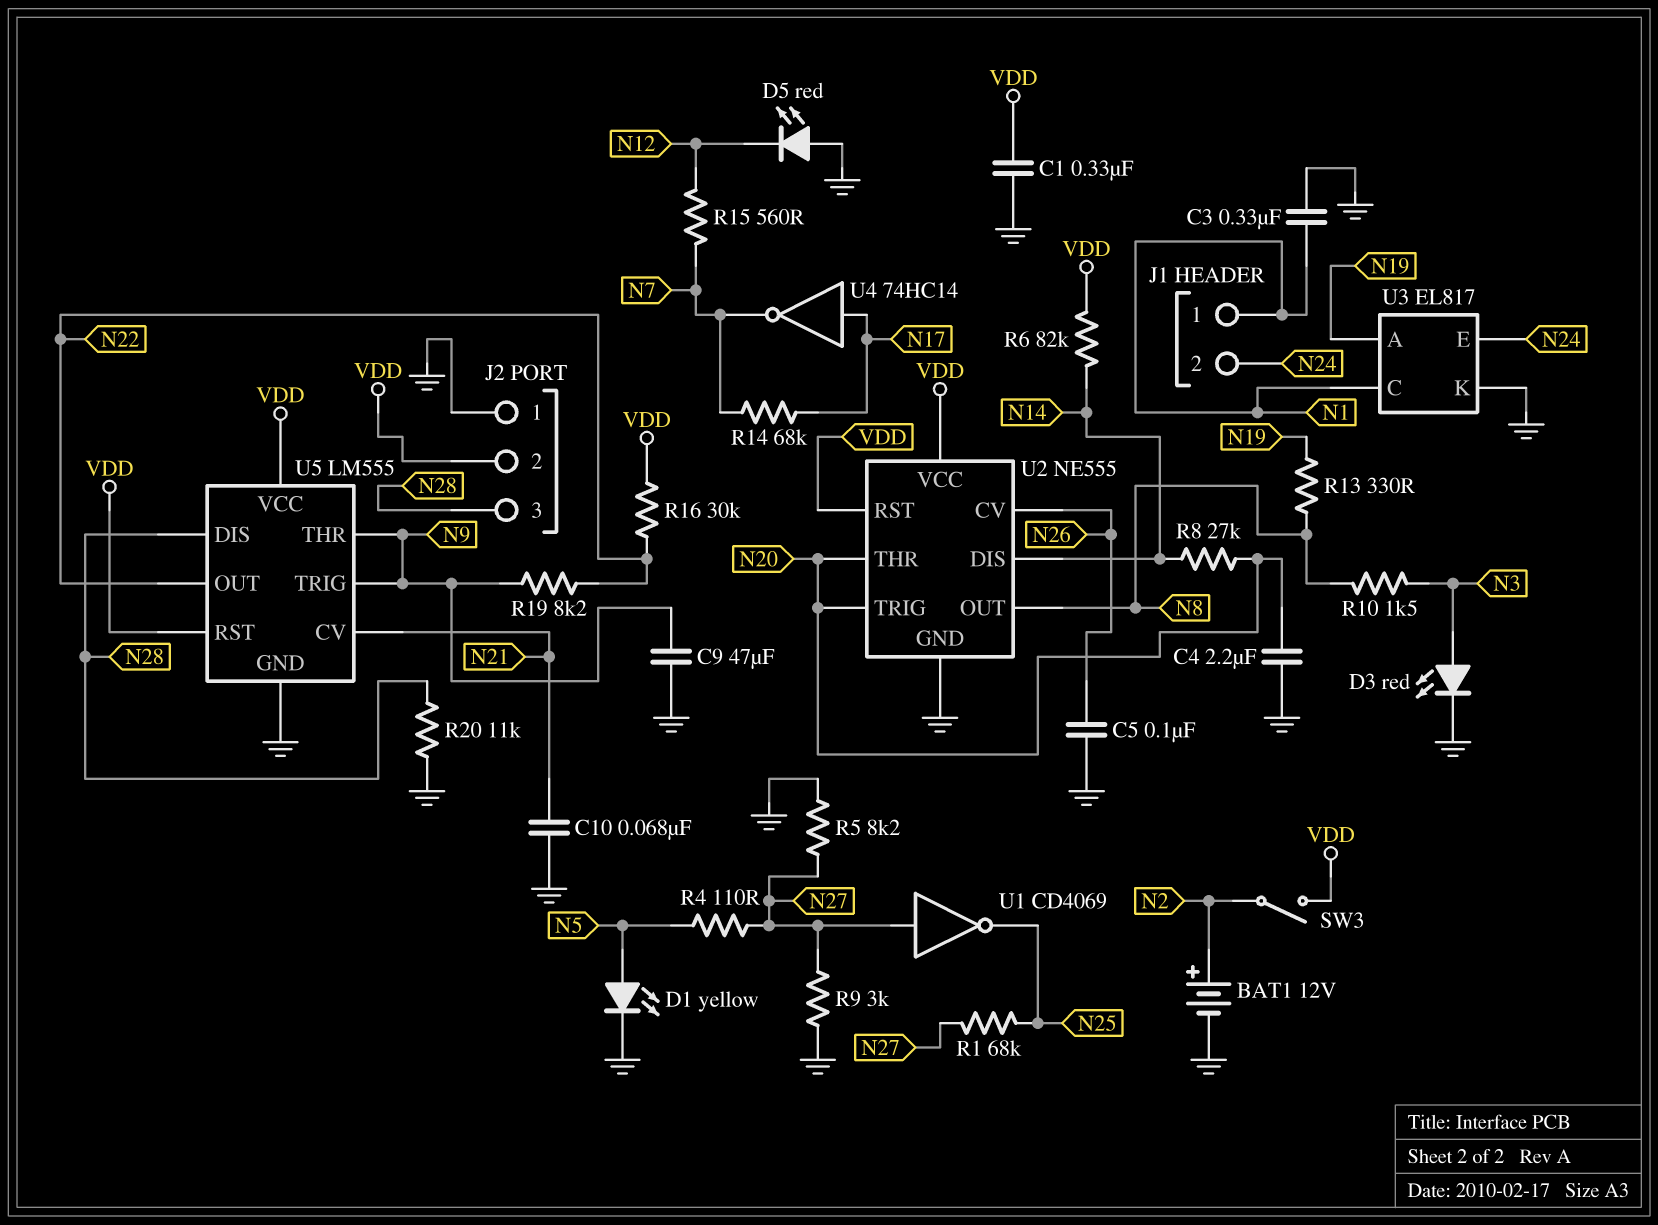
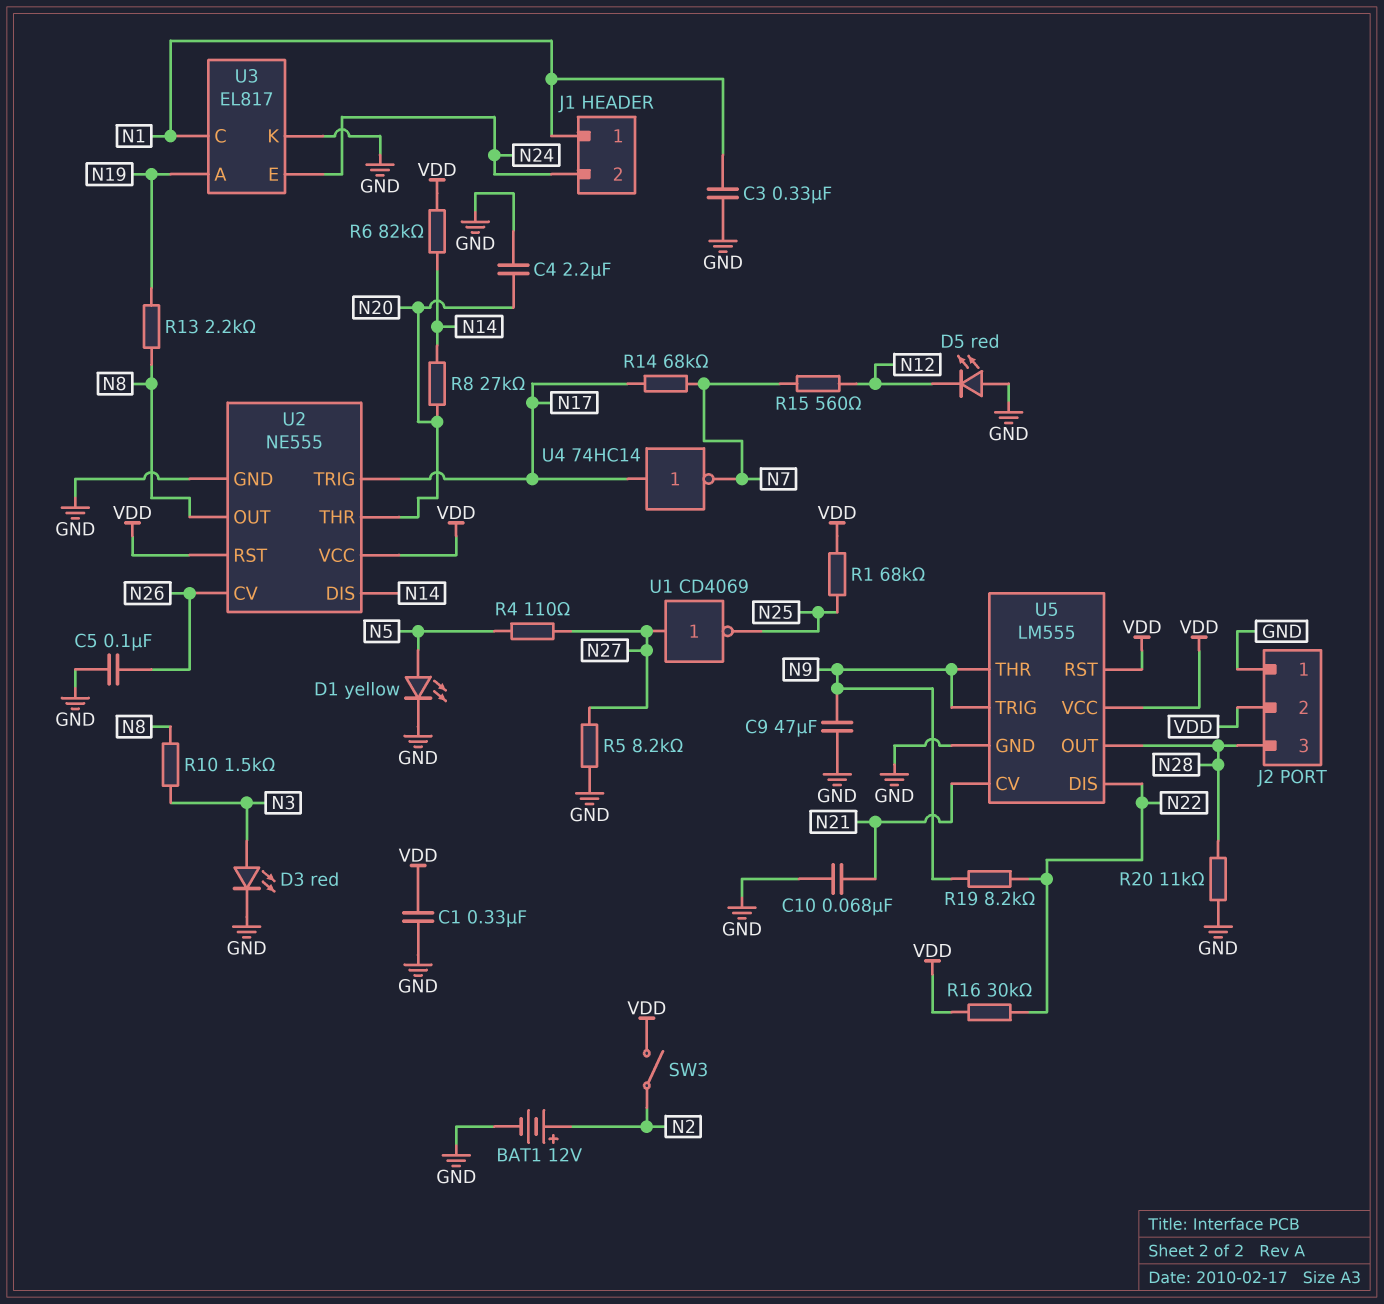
R1: 68k (N25, N27) -> 68k (N25, VDD)
R9: 3k (GND, N27) -> none
R13: 330 (N8, N19) -> 2.2k (N8, N19)
U2 pin TRIG: N20 -> N17
U5 pin DIS: N28 -> N22
U5 pin OUT: N22 -> N28

